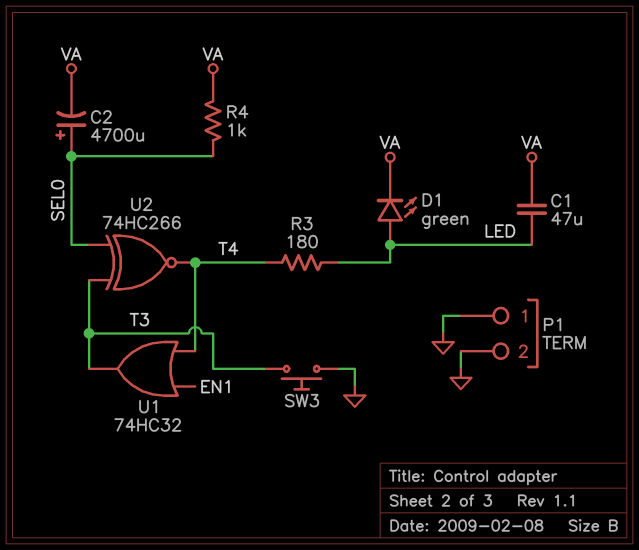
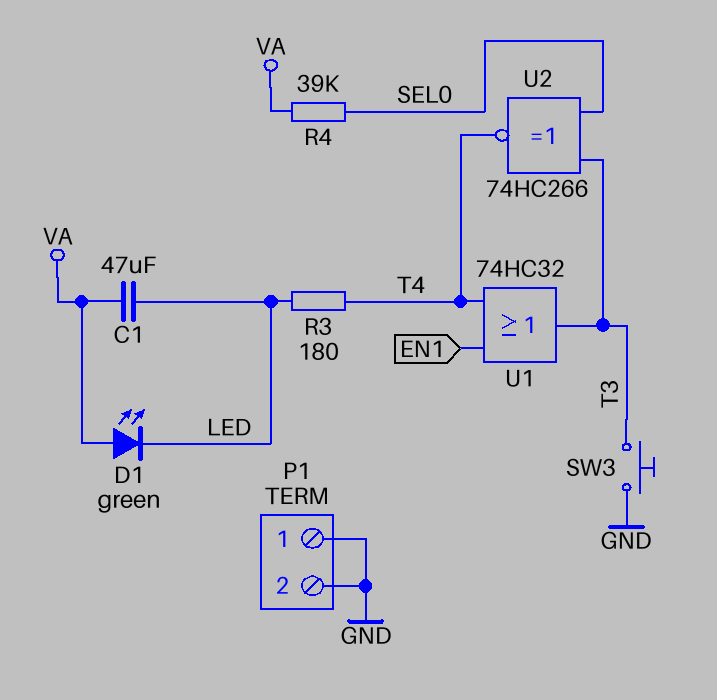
C2: 4700uF (plus SEL0, minus VA) -> none
D1: LED green (A LED, K VA) -> LED green (A VA, K LED)
R4: 1k (SEL0, VA) -> 39k (SEL0, VA)

